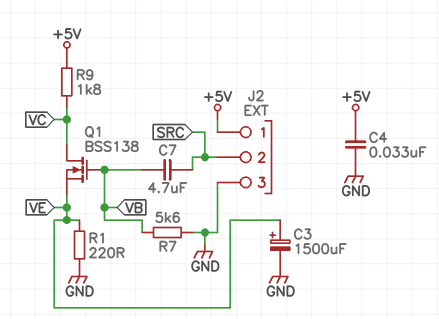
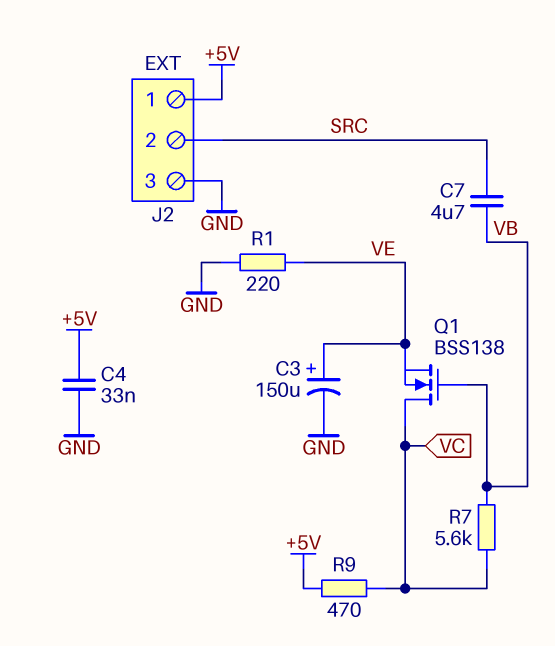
C3: 1500uF (plus VE, minus GND) -> 150uF (plus VE, minus GND)
R7: 5.6k (GND, VB) -> 5.6k (VB, VC)
R9: 1.8k (+5V, VC) -> 470 (+5V, VC)

